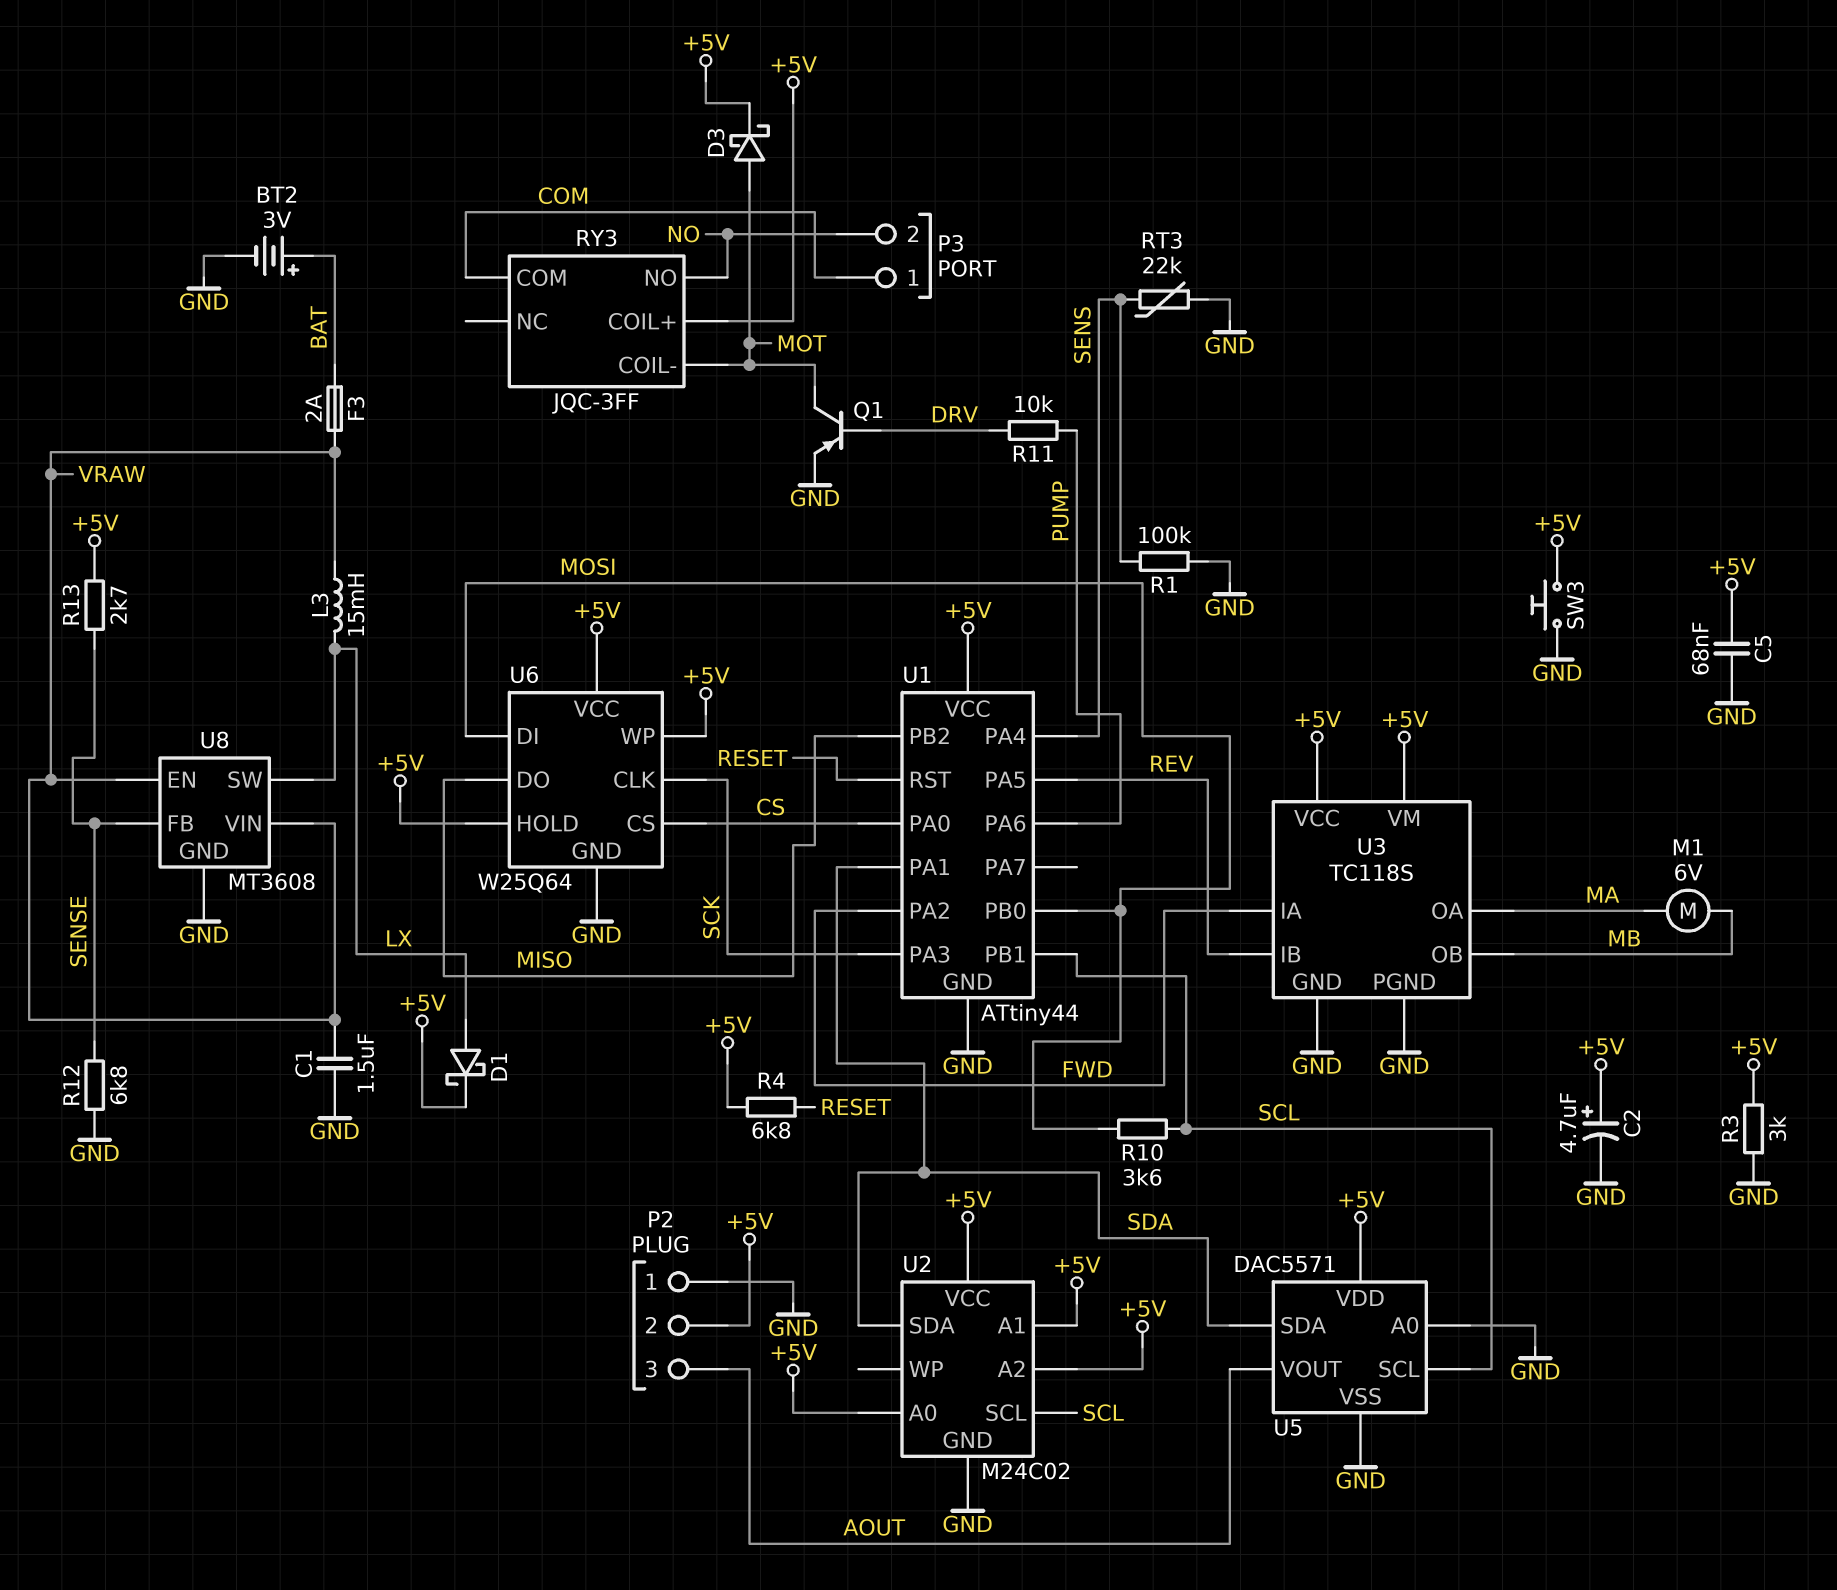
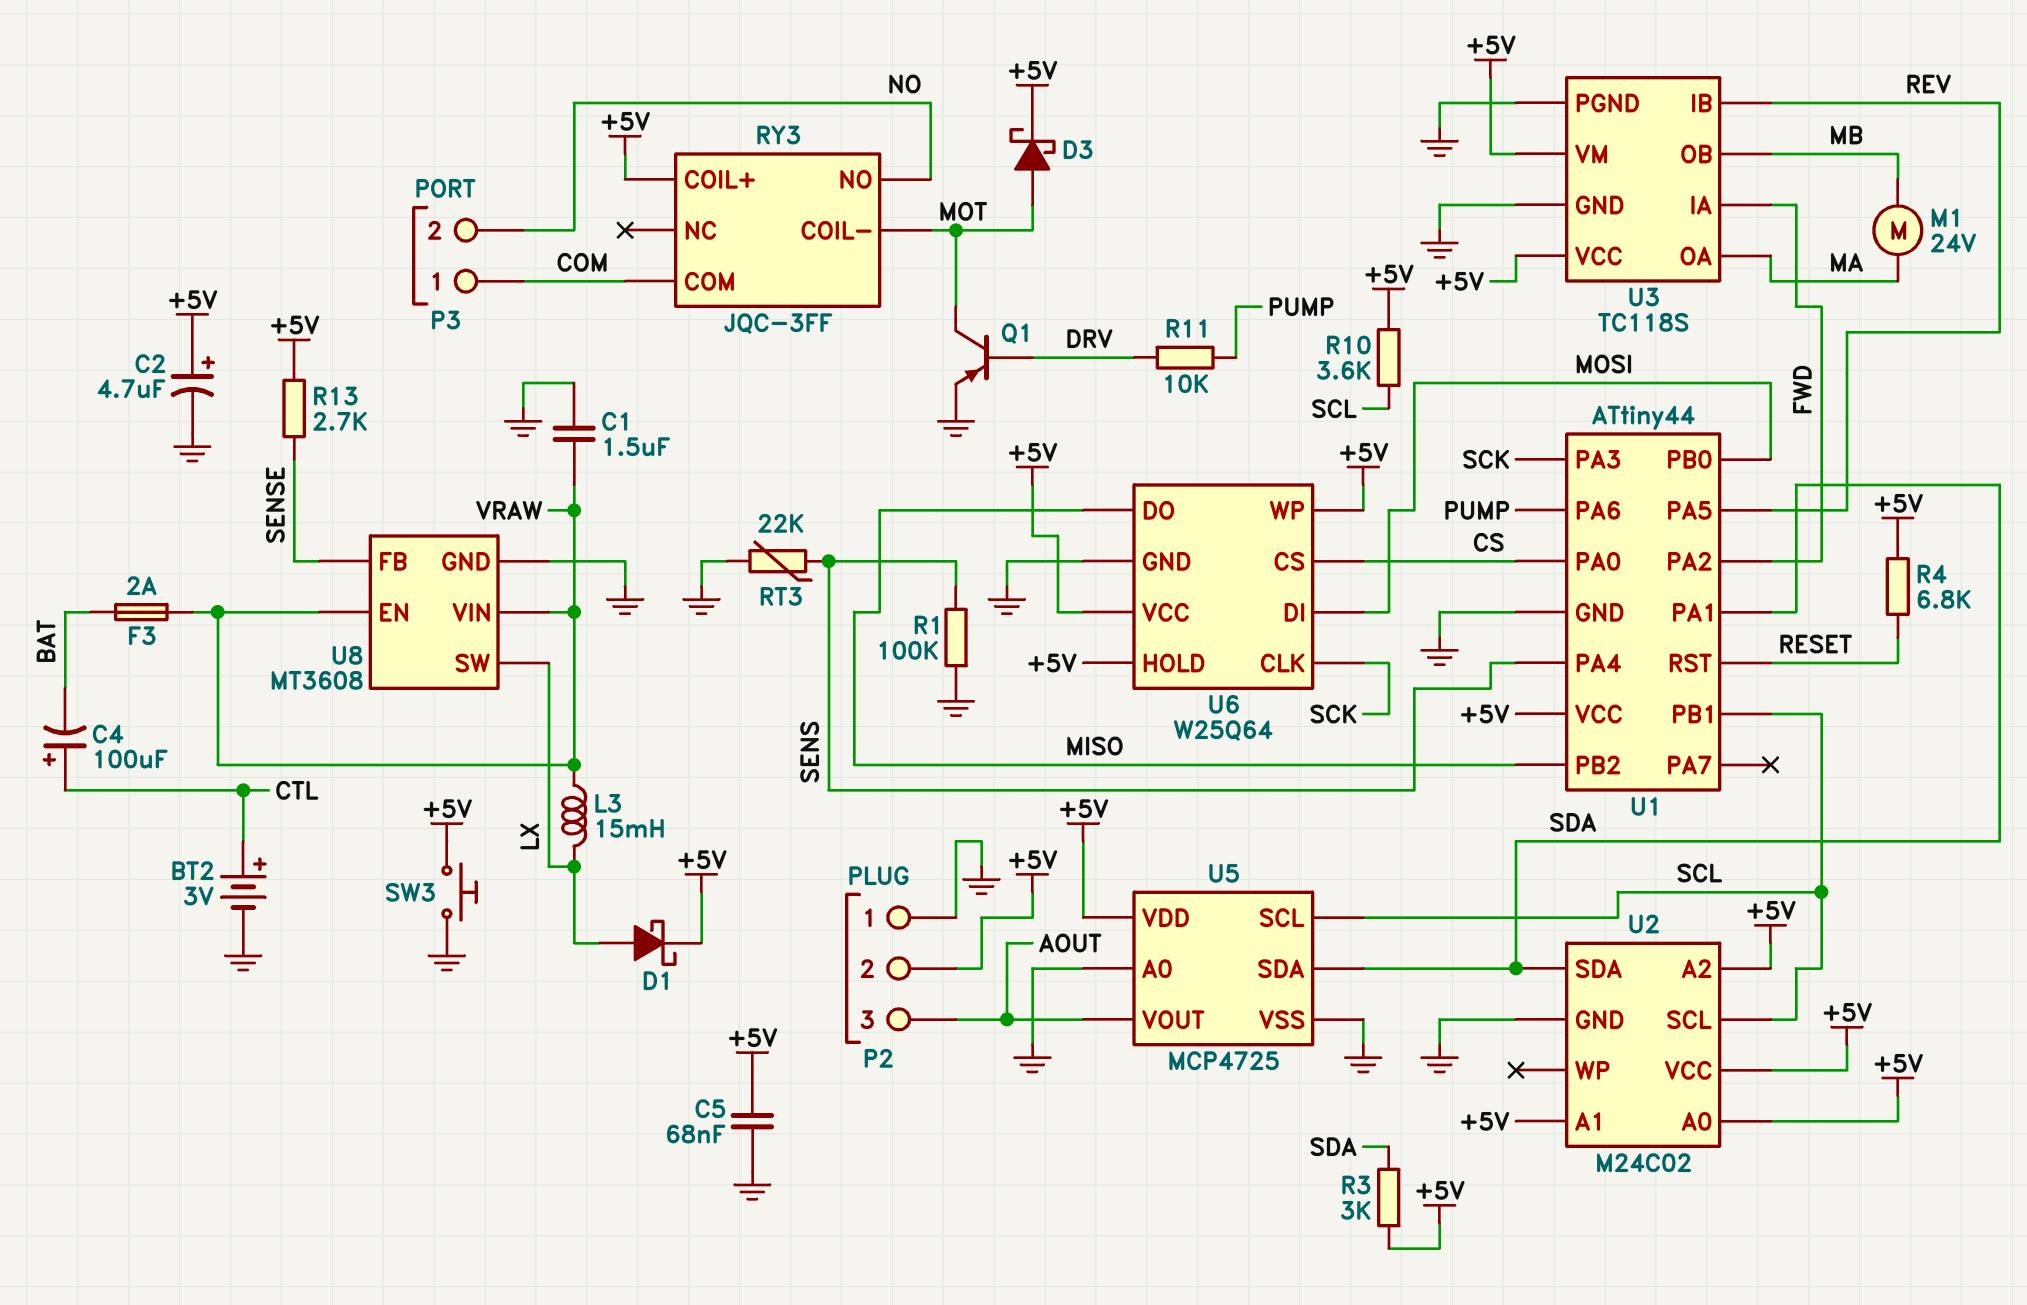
BT2: 3V (plus BAT, minus GND) -> 3V (plus CTL, minus GND)
C4: none -> 100uF (plus CTL, minus BAT)
M1: motor 6V (MA, MB) -> motor 24V (MA, MB)
R3: 3k (+5V, GND) -> 3k (+5V, SDA)
R10: 3.6k (MOSI, SCL) -> 3.6k (+5V, SCL)
R12: 6.8k (GND, SENSE) -> none
U5: DAC5571 -> MCP4725

